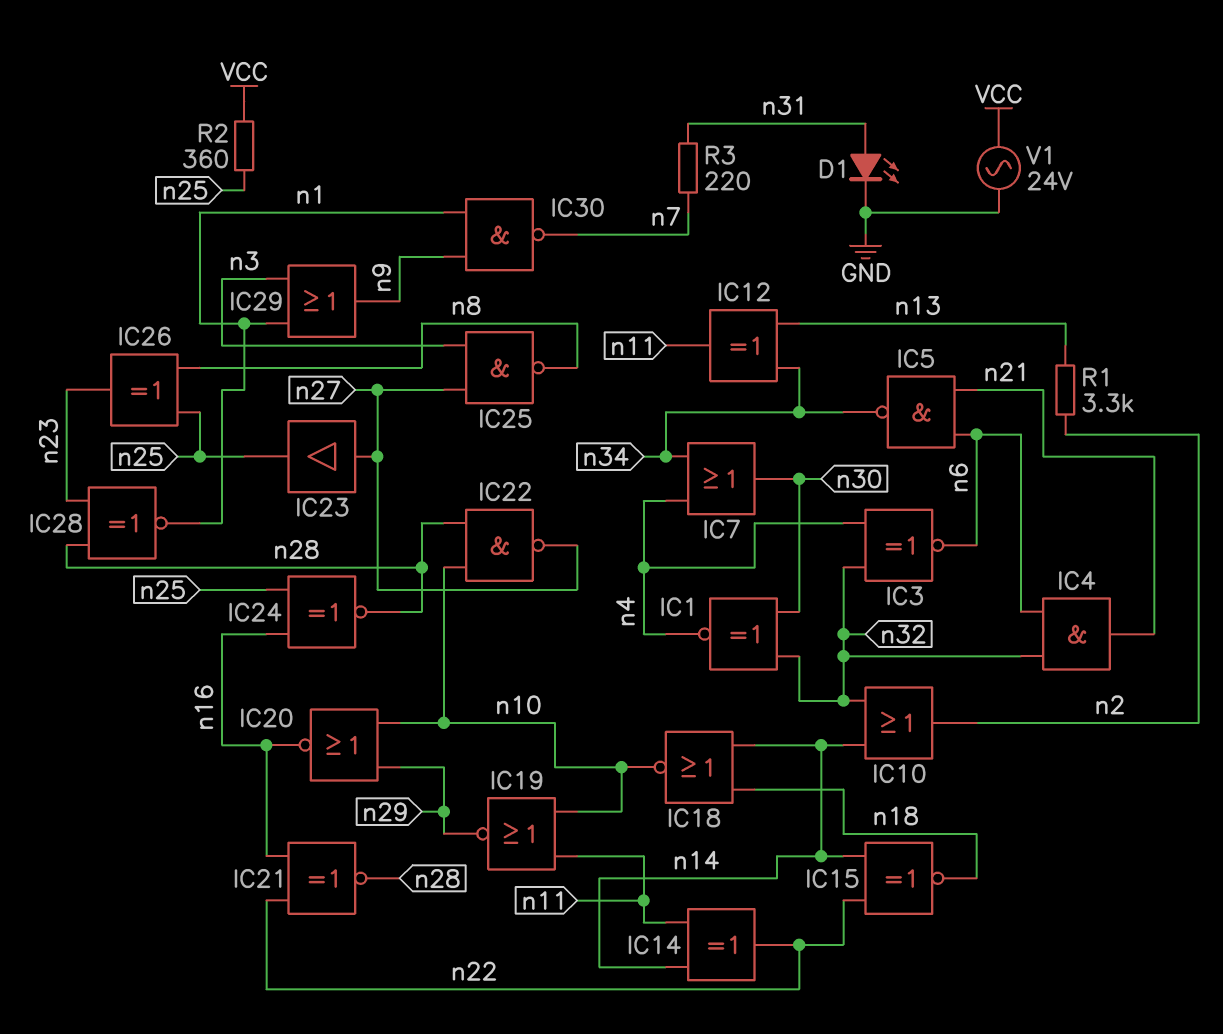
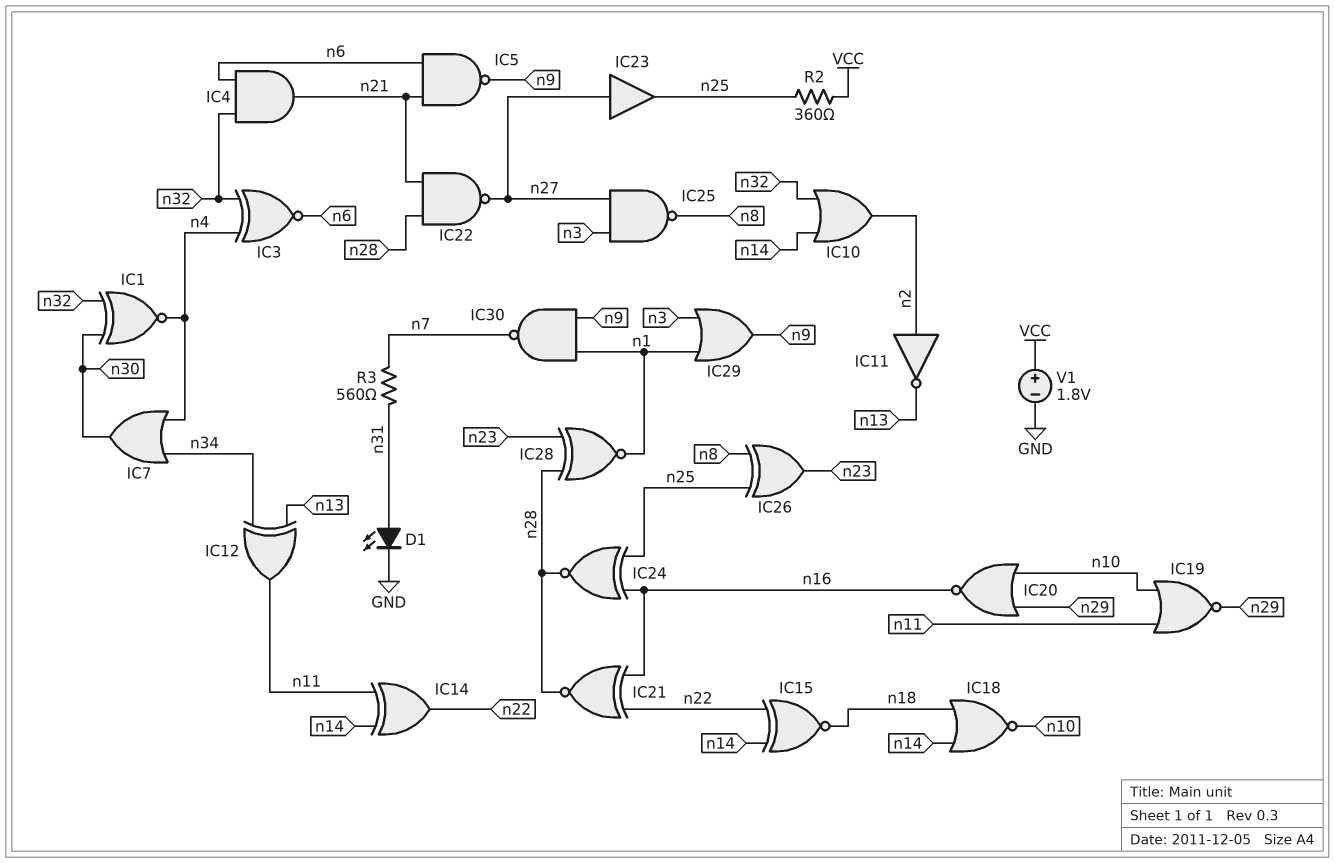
IC5: NAND (in n6, in n21, out n34) -> NAND (in n6, in n21, out n9)
IC11: none -> NOT (in n2, out n13)
IC22: NAND (in n10, in n28, out n27) -> NAND (in n21, in n28, out n27)
R1: 3.3k (n2, n13) -> none
R3: 220 (n7, n31) -> 560 (n7, n31)
V1: AC 24V (GND, VCC) -> 1.8V (plus VCC, minus GND)

